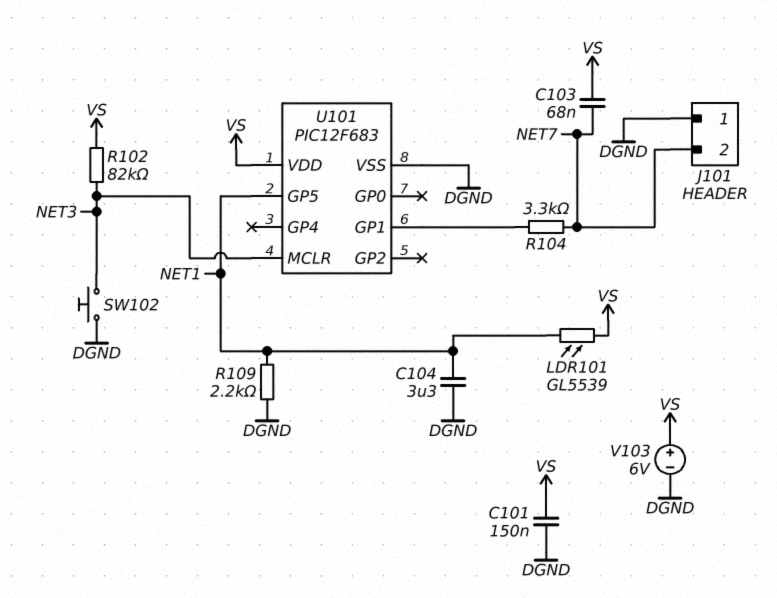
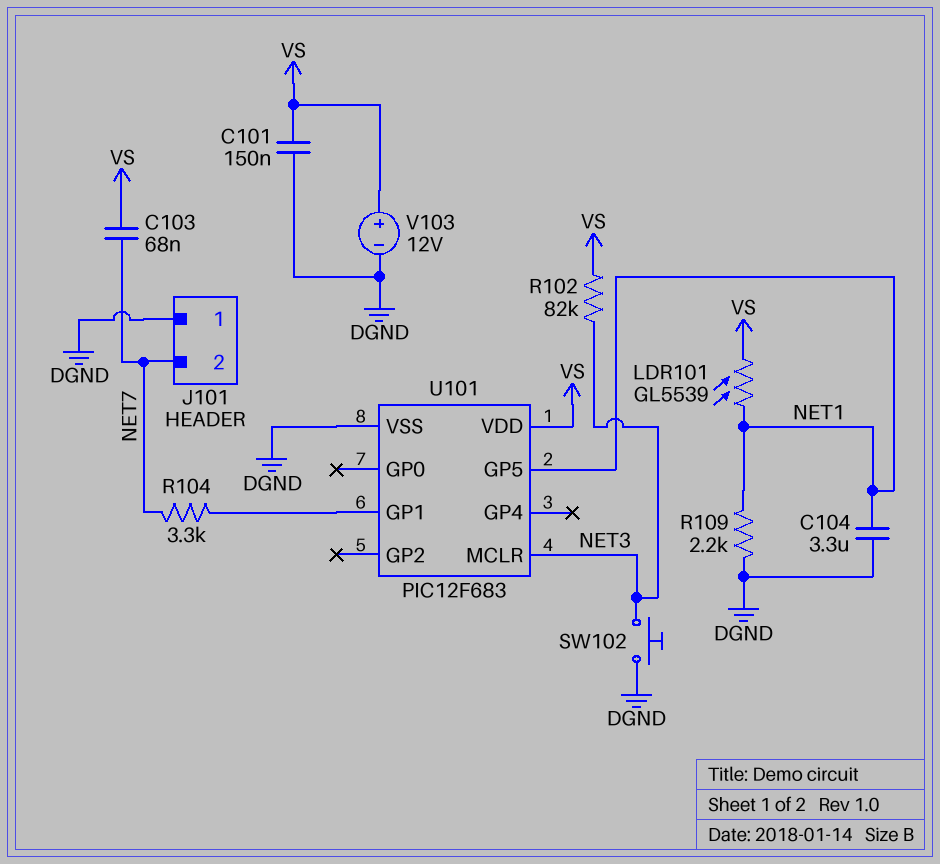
V103: 6V (plus VS, minus DGND) -> 12V (plus VS, minus DGND)

